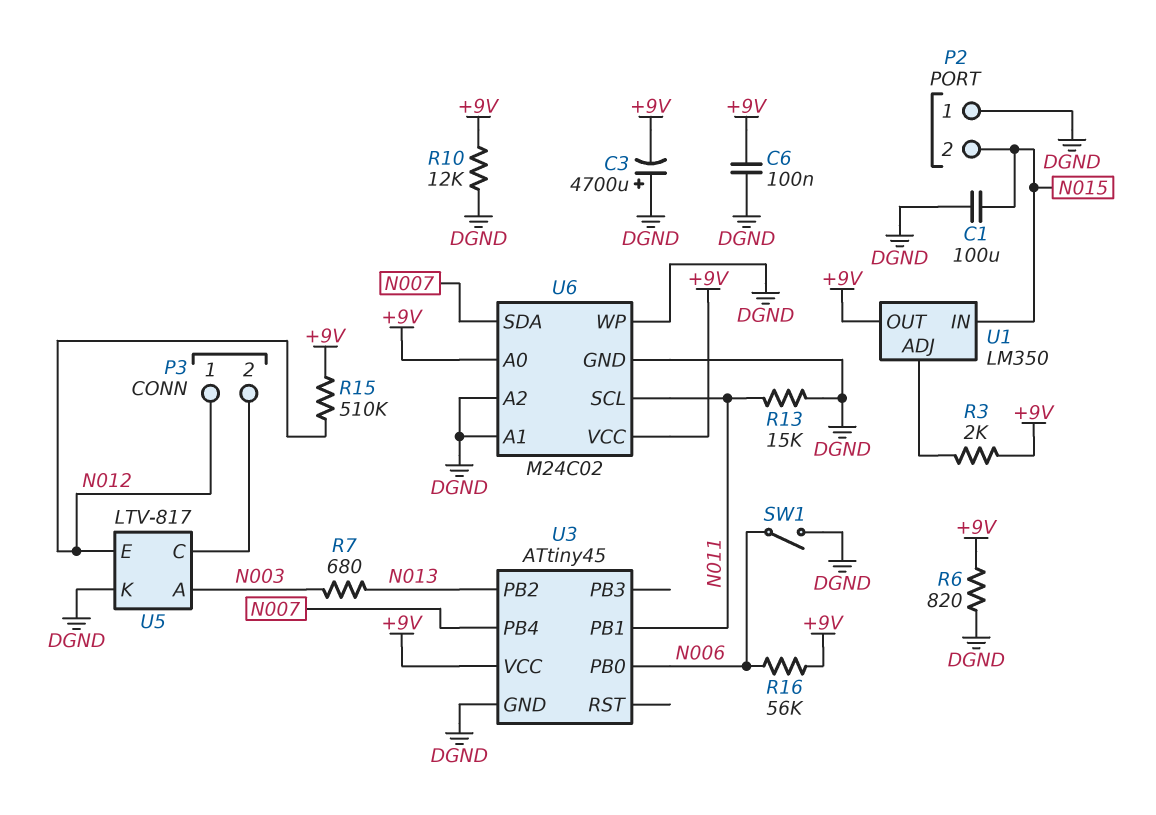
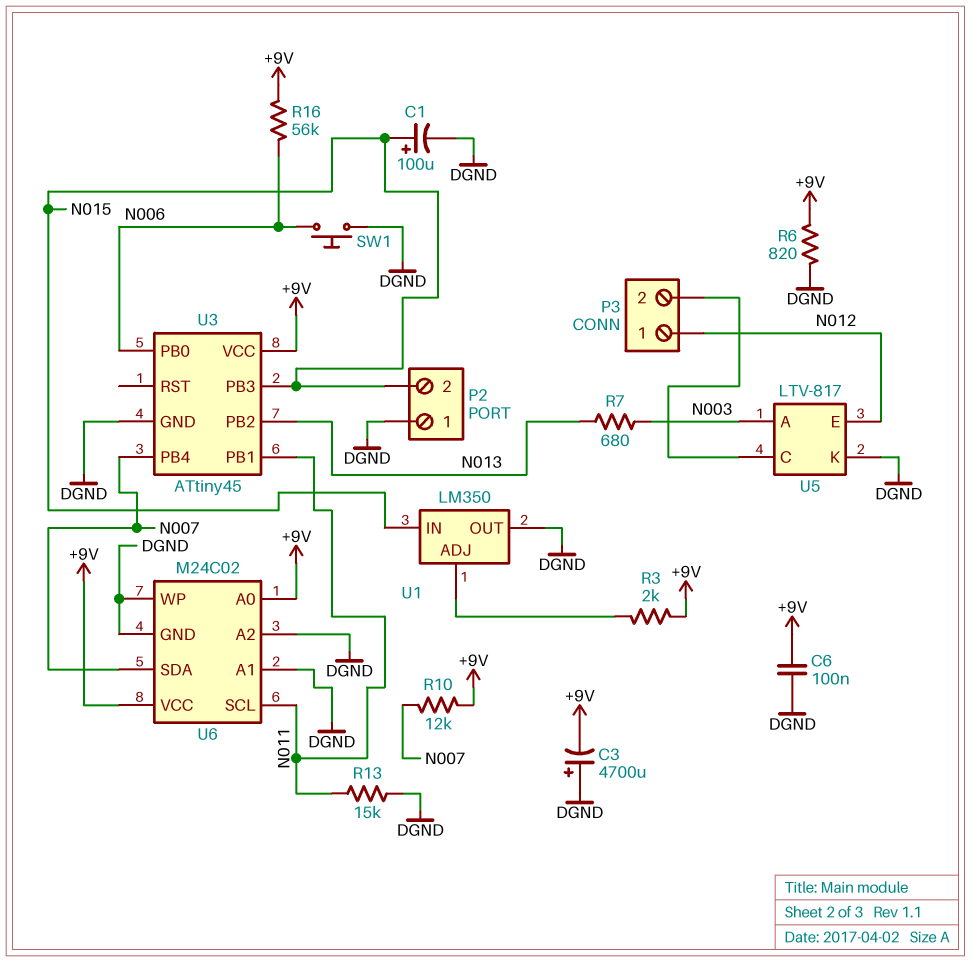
C1: 100uF (DGND, N015) -> 100uF (plus N015, minus DGND)
R10: 12k (+9V, DGND) -> 12k (+9V, N007)
R15: 510k (+9V, N012) -> none
SW1: switch (DGND, N006) -> button (DGND, N006)
U1 pin OUT: +9V -> DGND
U3 pin PB3: none -> N015

